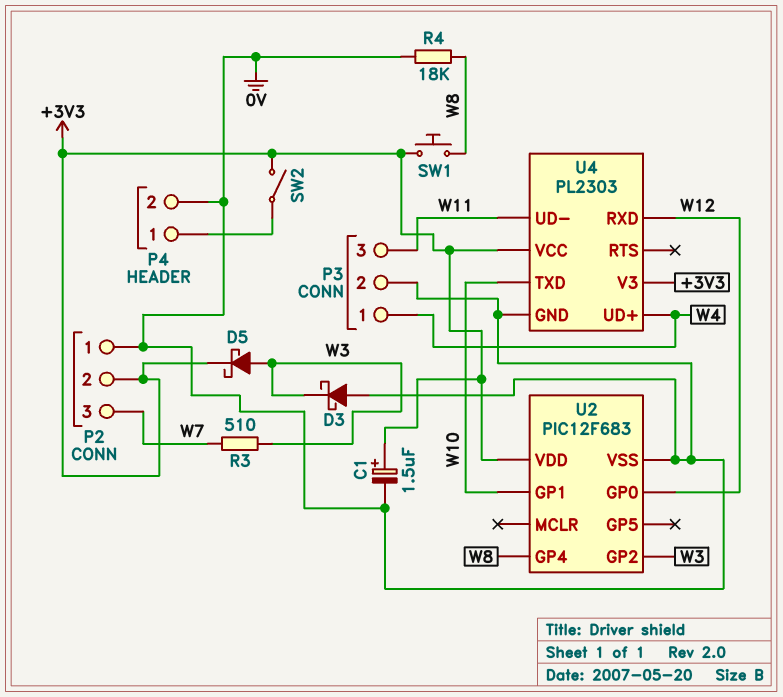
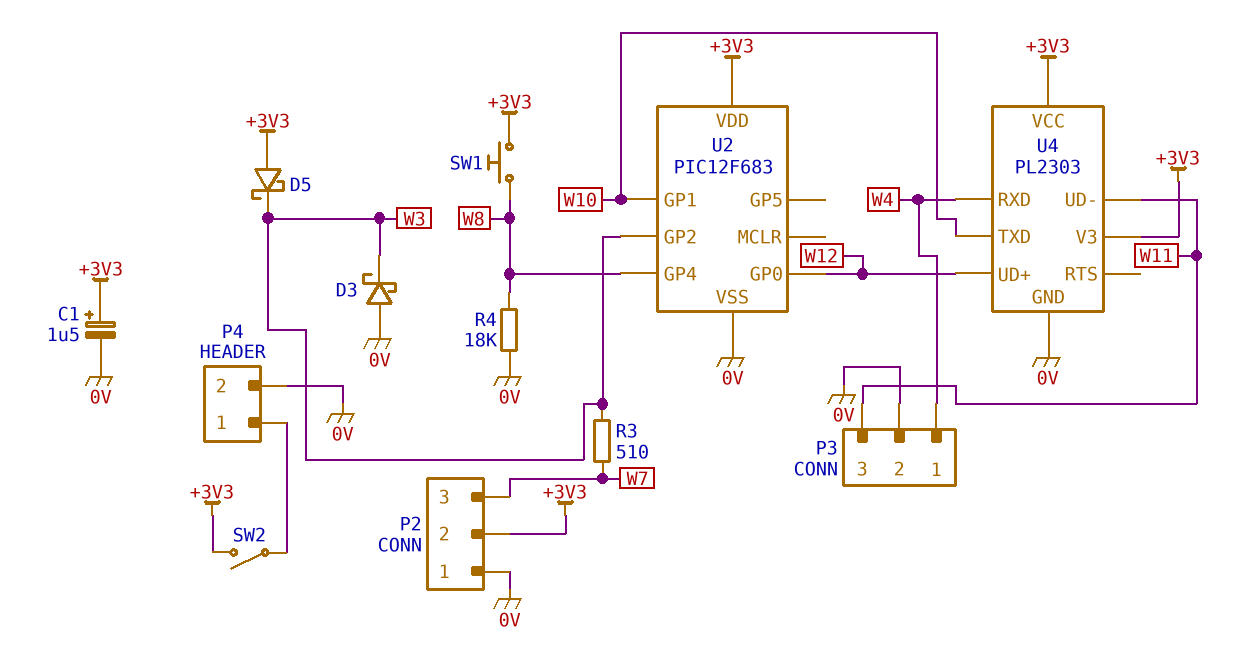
D5: schottky (A W3, K +3V3) -> schottky (A +3V3, K W3)
U4 pin RXD: W12 -> W4
U4 pin UD+: W4 -> W12

